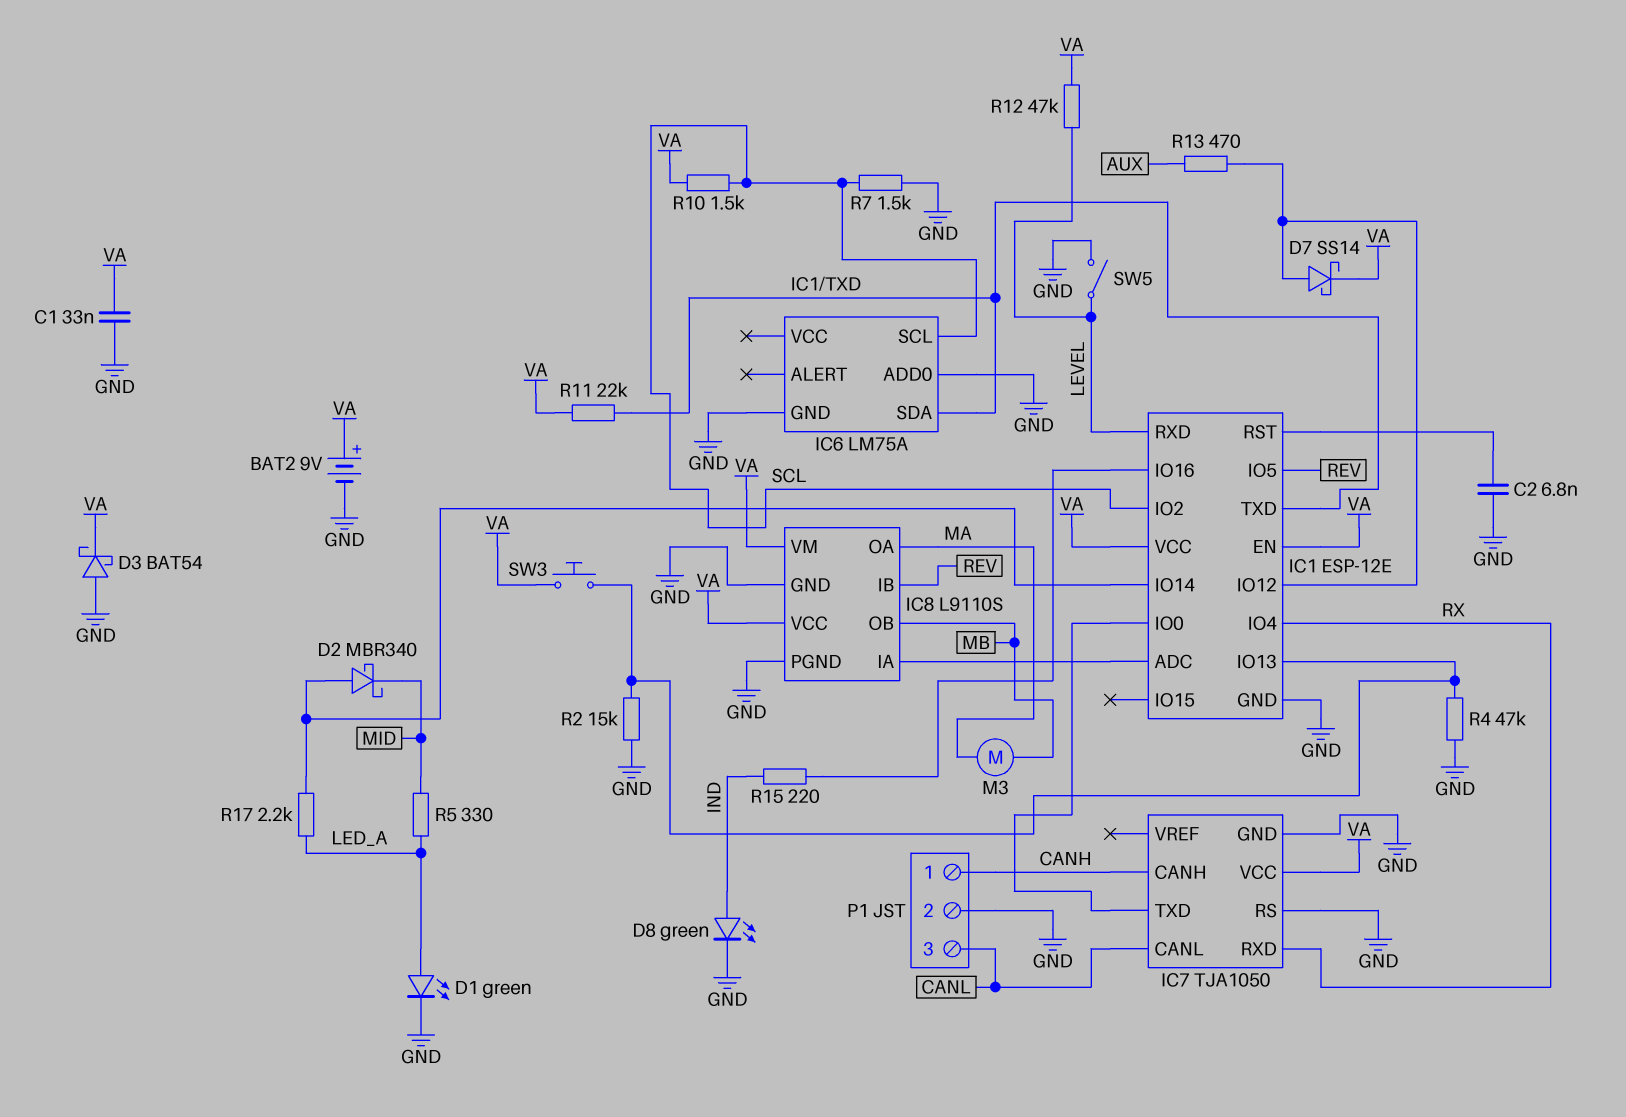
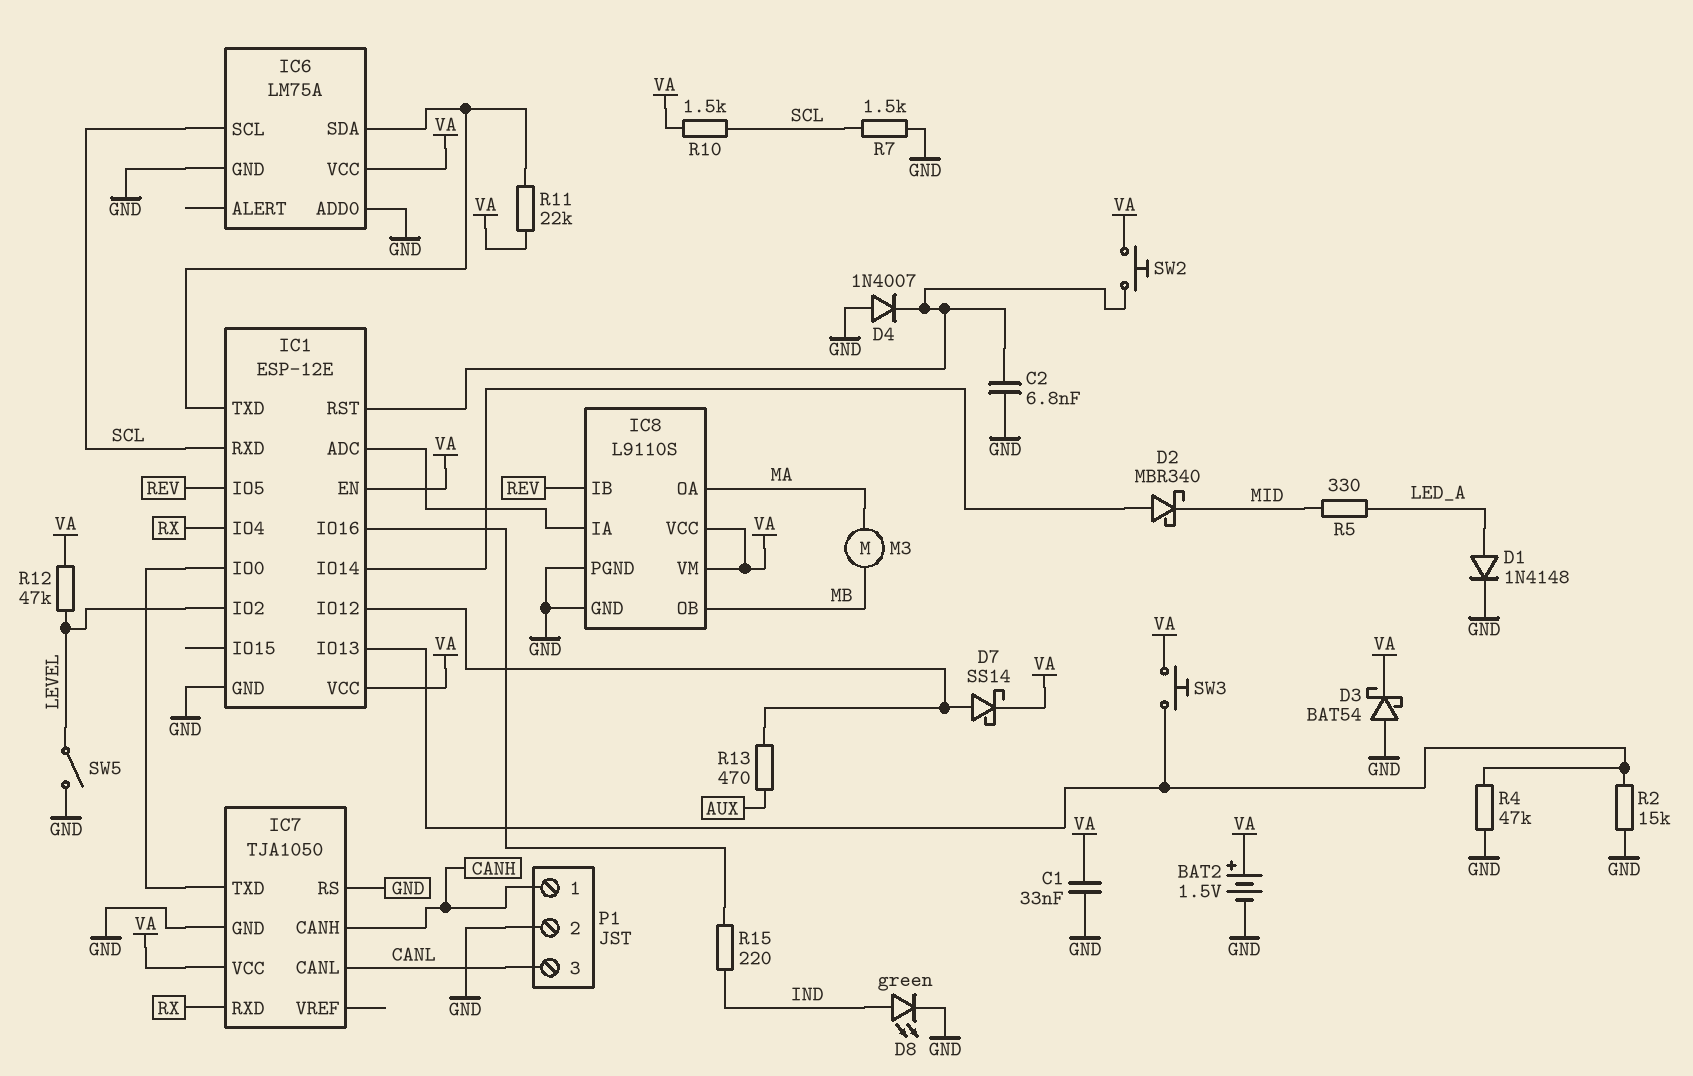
BAT2: 9V (plus VA, minus GND) -> 1.5V (plus VA, minus GND)
D1: LED green (A LED_A, K GND) -> diode 1N4148 (A LED_A, K GND)
D4: none -> diode 1N4007 (A GND, K IC1/RST)
IC1 pin IO2: SCL -> LEVEL
IC1 pin RXD: LEVEL -> SCL
IC6 pin VCC: none -> VA
R17: 2.2k (IC1/IO14, LED_A) -> none
SW2: none -> button (IC1/RST, VA)

